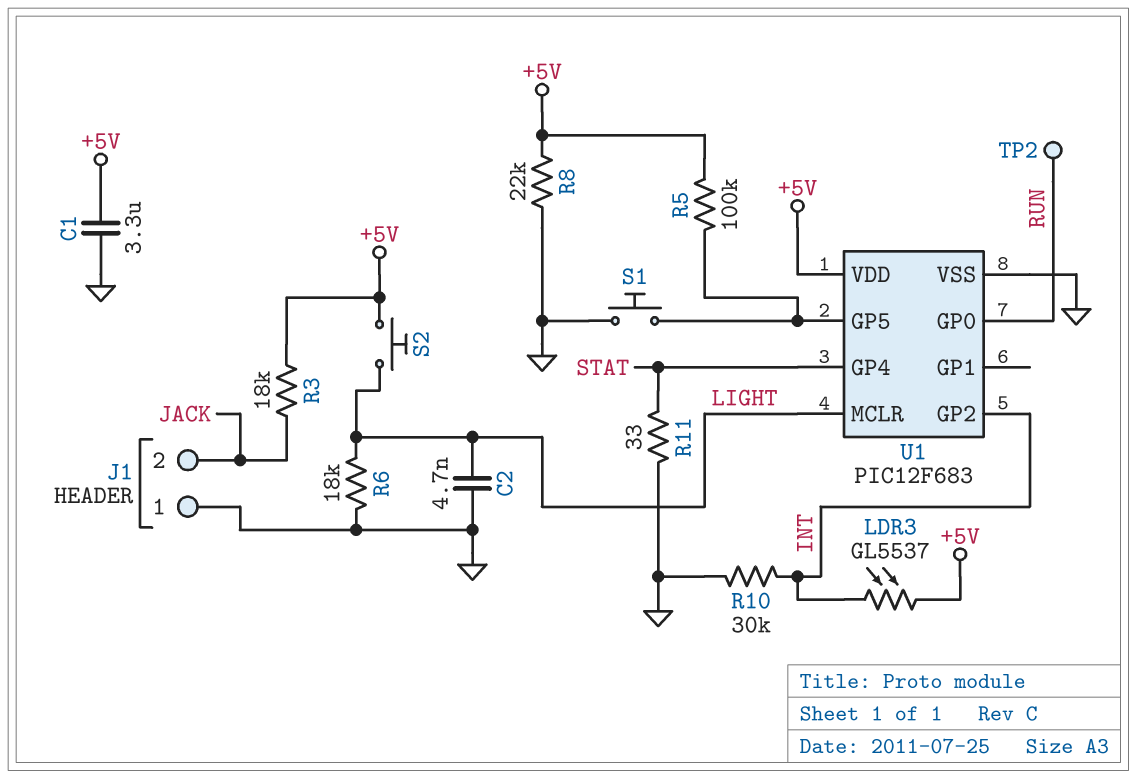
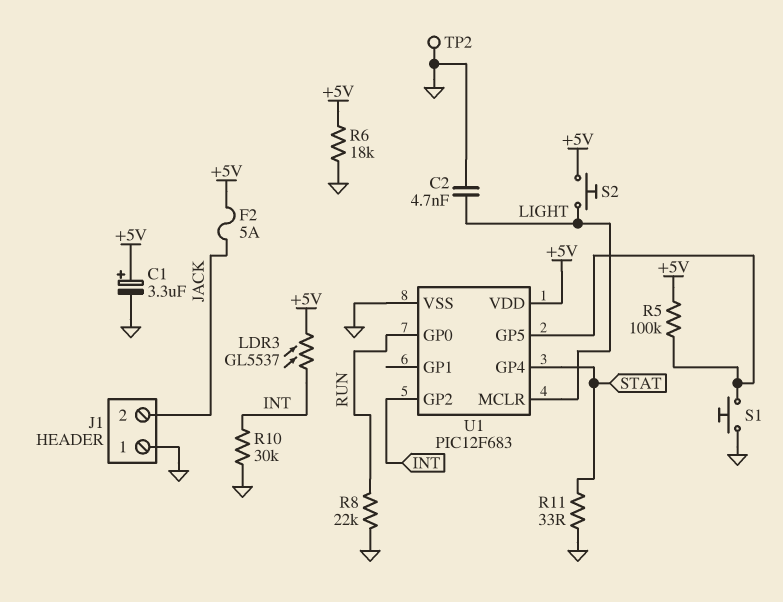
C1: 3.3uF (+5V, GND) -> 3.3uF (plus +5V, minus GND)
F2: none -> 5A (+5V, JACK)
R3: 18k (+5V, JACK) -> none
R6: 18k (GND, LIGHT) -> 18k (+5V, GND)
R8: 22k (+5V, GND) -> 22k (GND, RUN)
TP2: test point (RUN) -> test point (GND)

